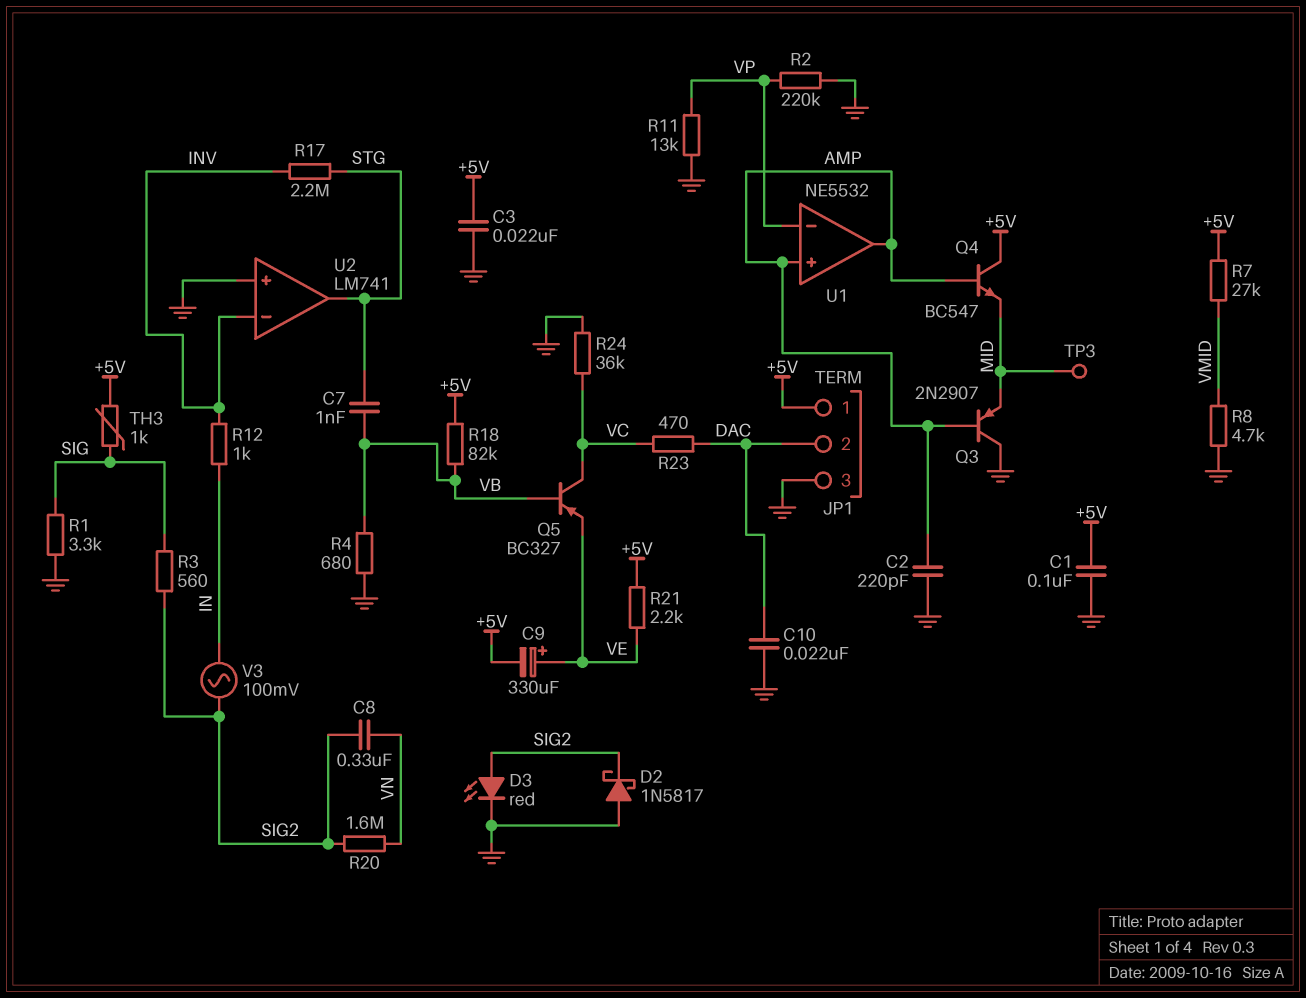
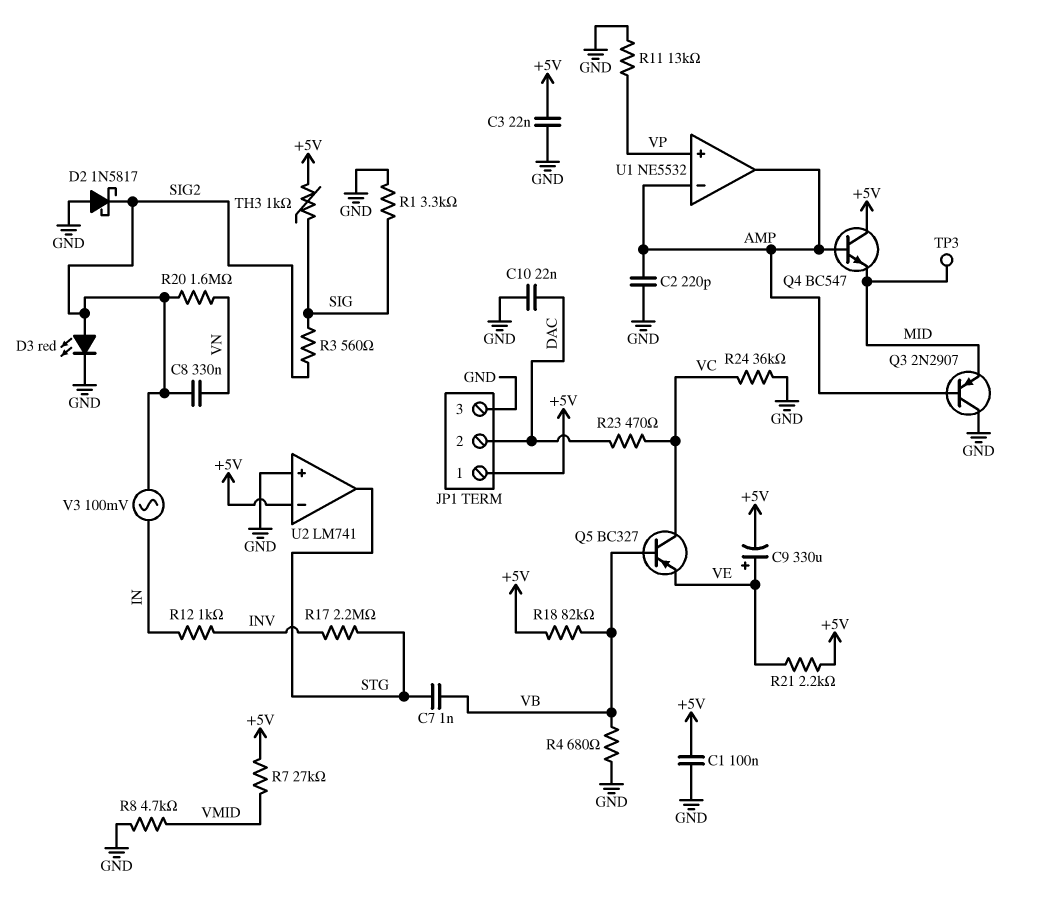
R2: 220k (GND, VP) -> none
U1 pin in+: AMP -> VP
U1 pin in-: VP -> AMP
U2 pin in-: INV -> +5V

